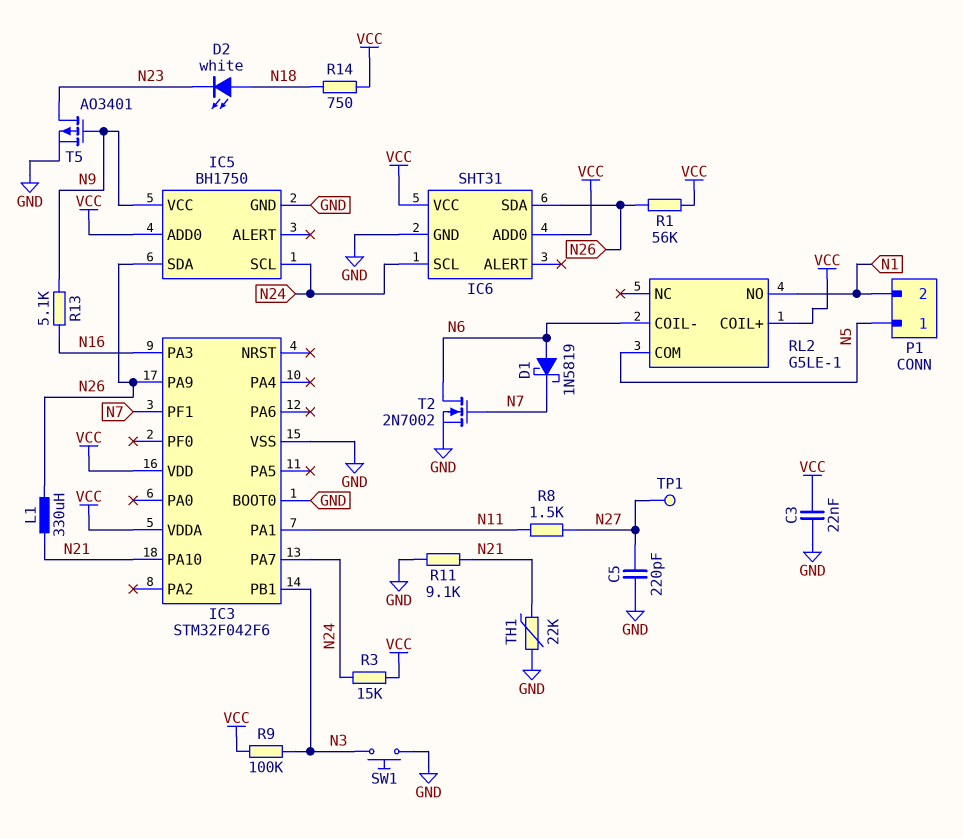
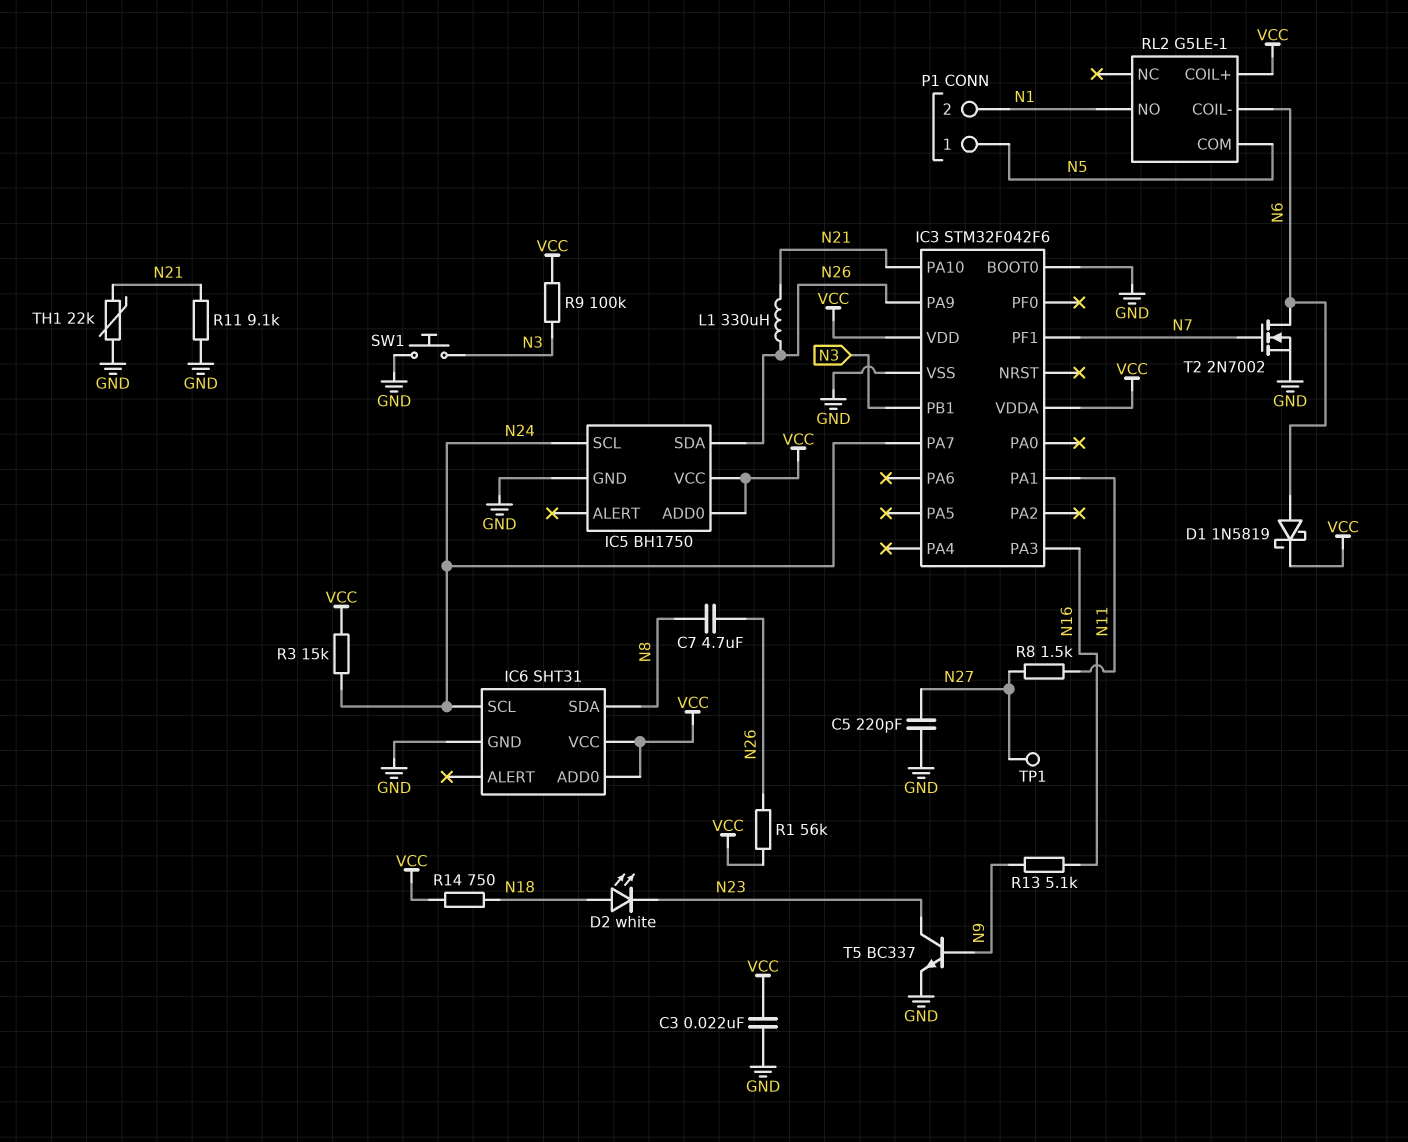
C7: none -> 4.7uF (N8, N26)
D1: schottky 1N5819 (A N6, K N7) -> schottky 1N5819 (A N6, K VCC)
IC5 pin VCC: N9 -> VCC
IC6 pin SDA: N26 -> N8
T5: PMOS AO3401 (G N9, D N23, S GND) -> NPN BC337 (B N9, C N23, E GND)

